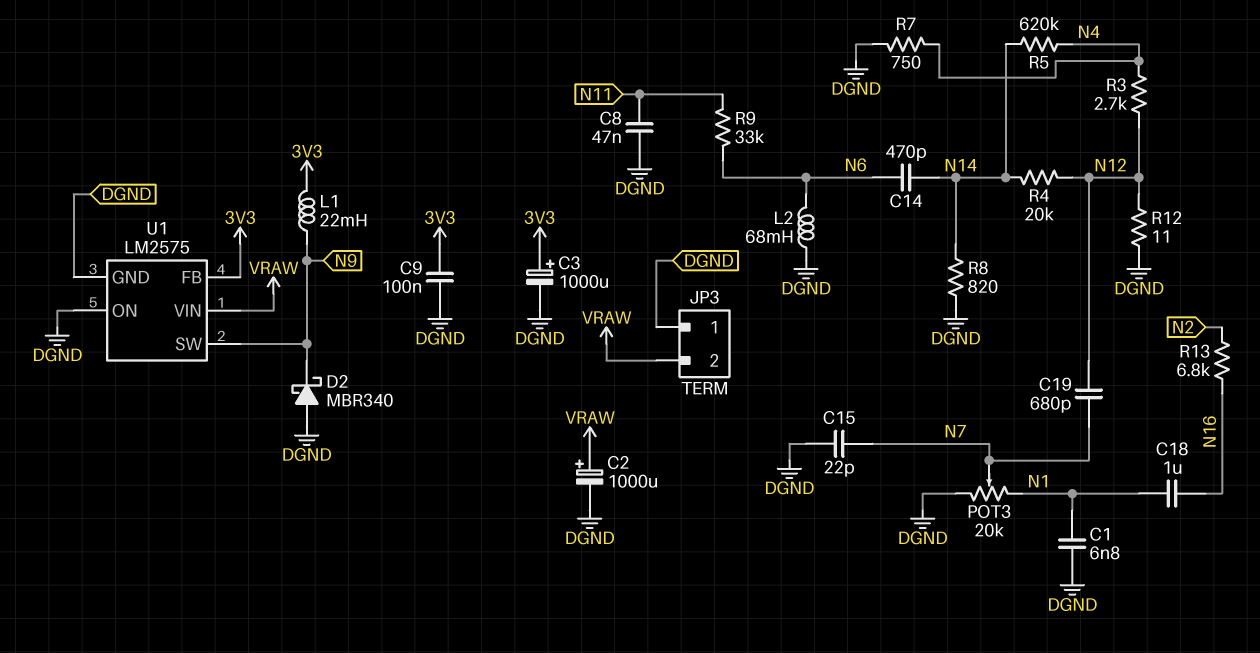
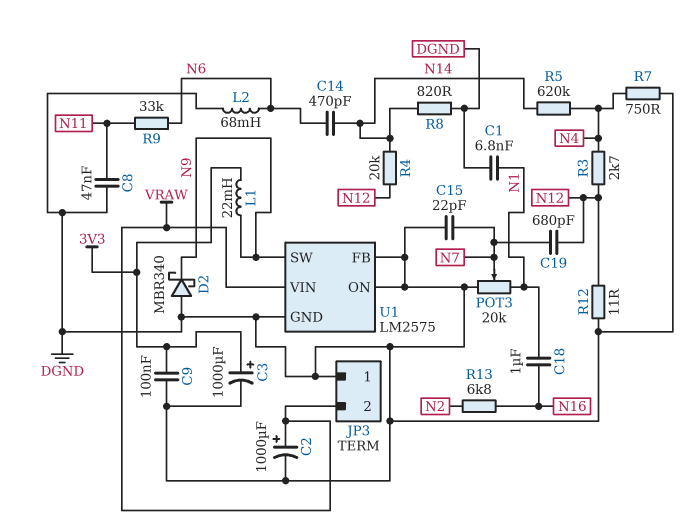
U1 pin FB: 3V3 -> DGND

